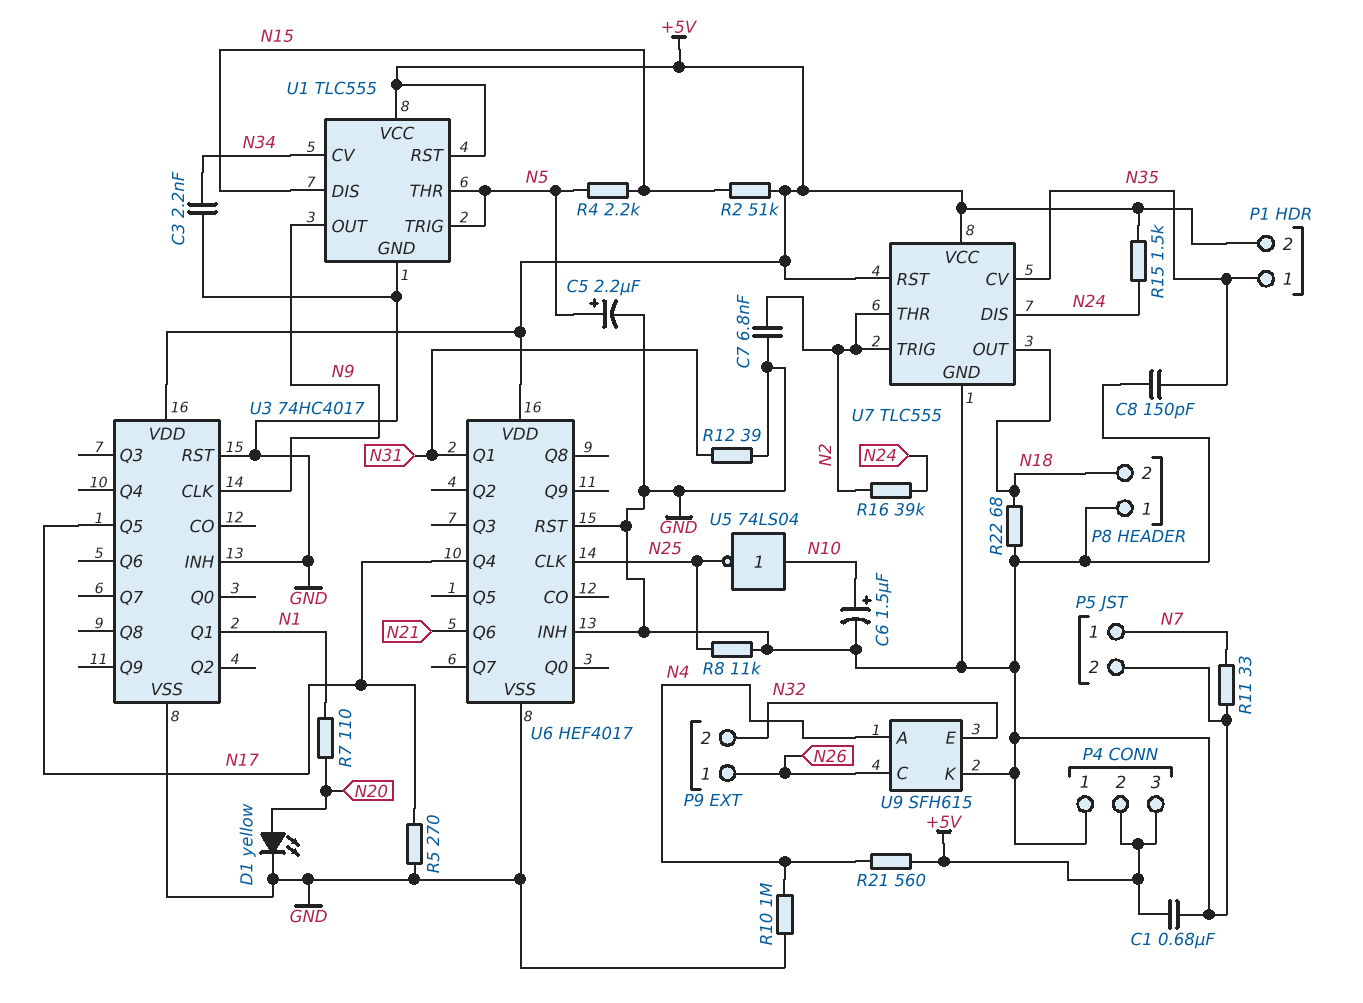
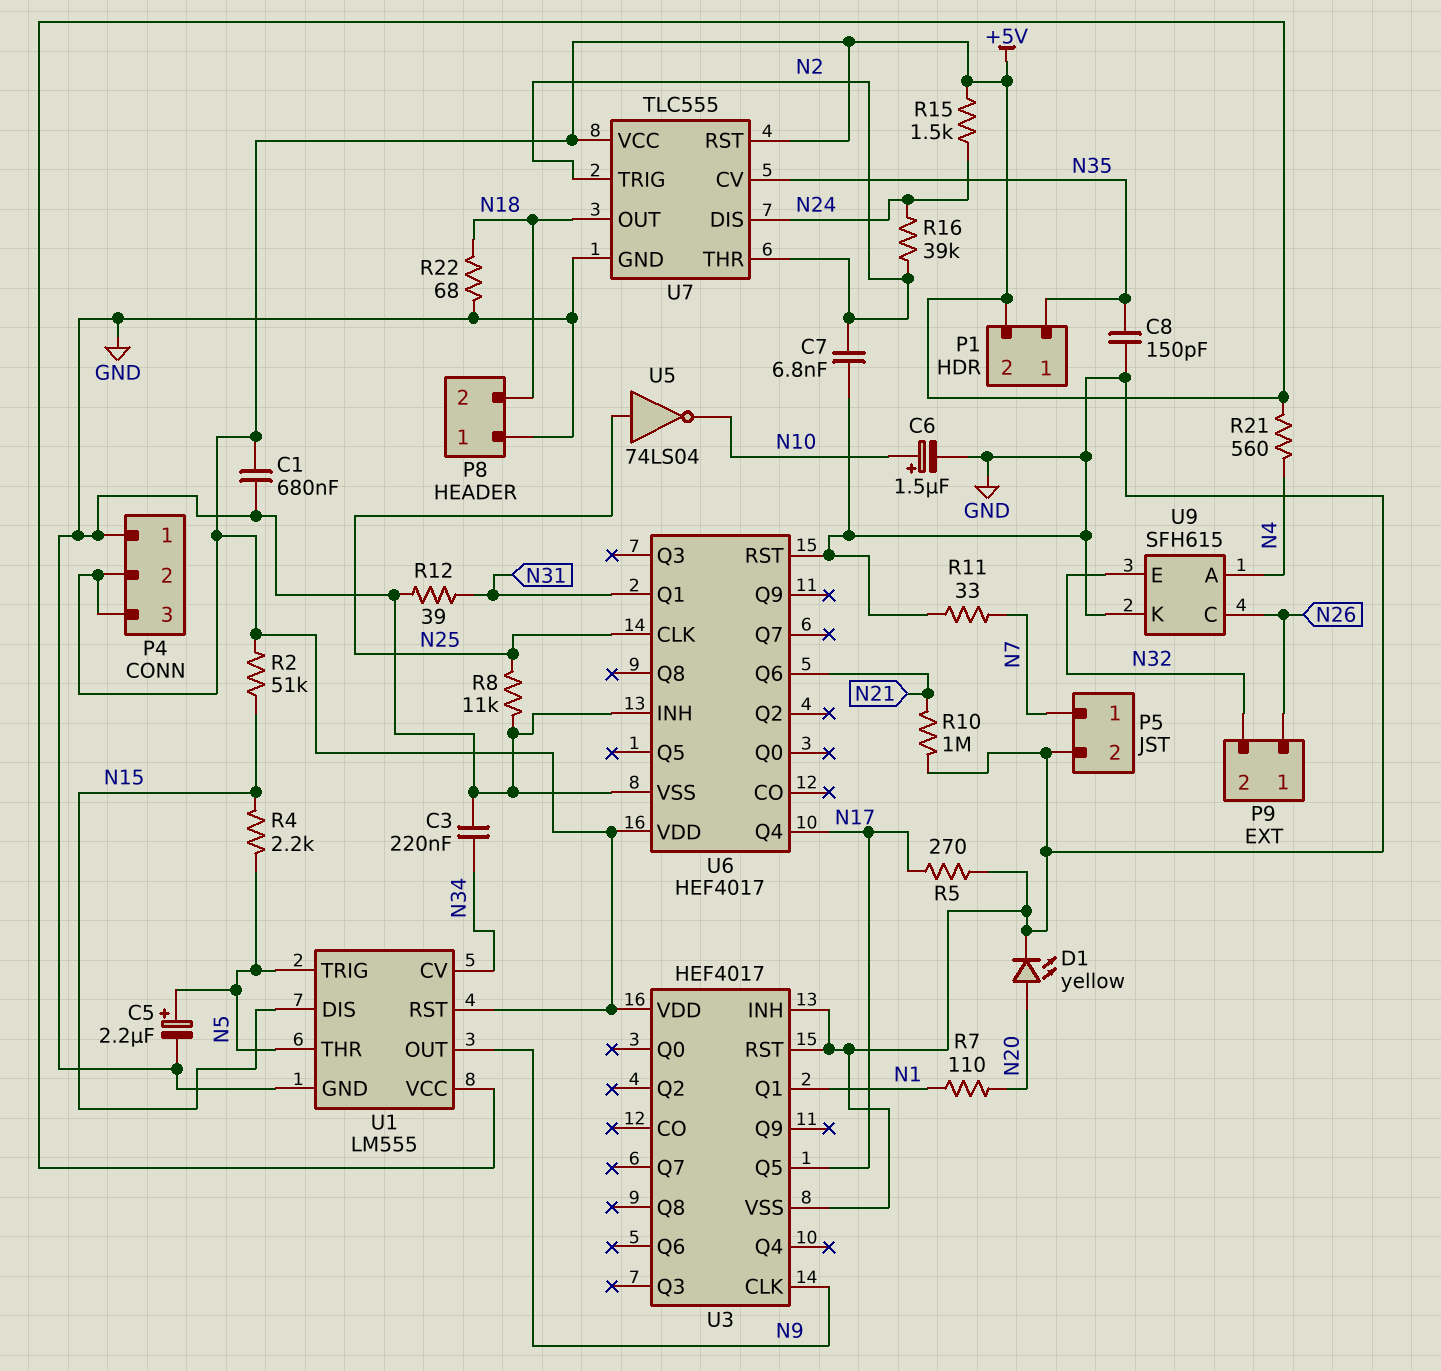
C3: 2.2nF (GND, N34) -> 220nF (GND, N34)
R10: 1M (GND, N4) -> 1M (GND, N21)
U1: TLC555 -> LM555
U3: 74HC4017 -> HEF4017
U5: NOT 74LS04 (in N10, out N25) -> NOT 74LS04 (in N25, out N10)

